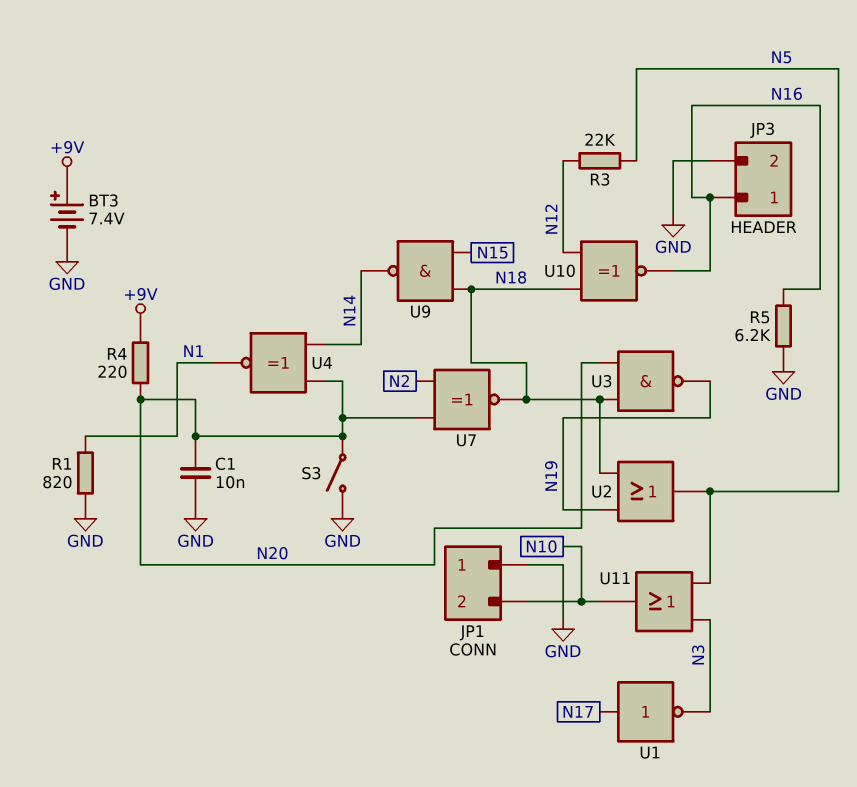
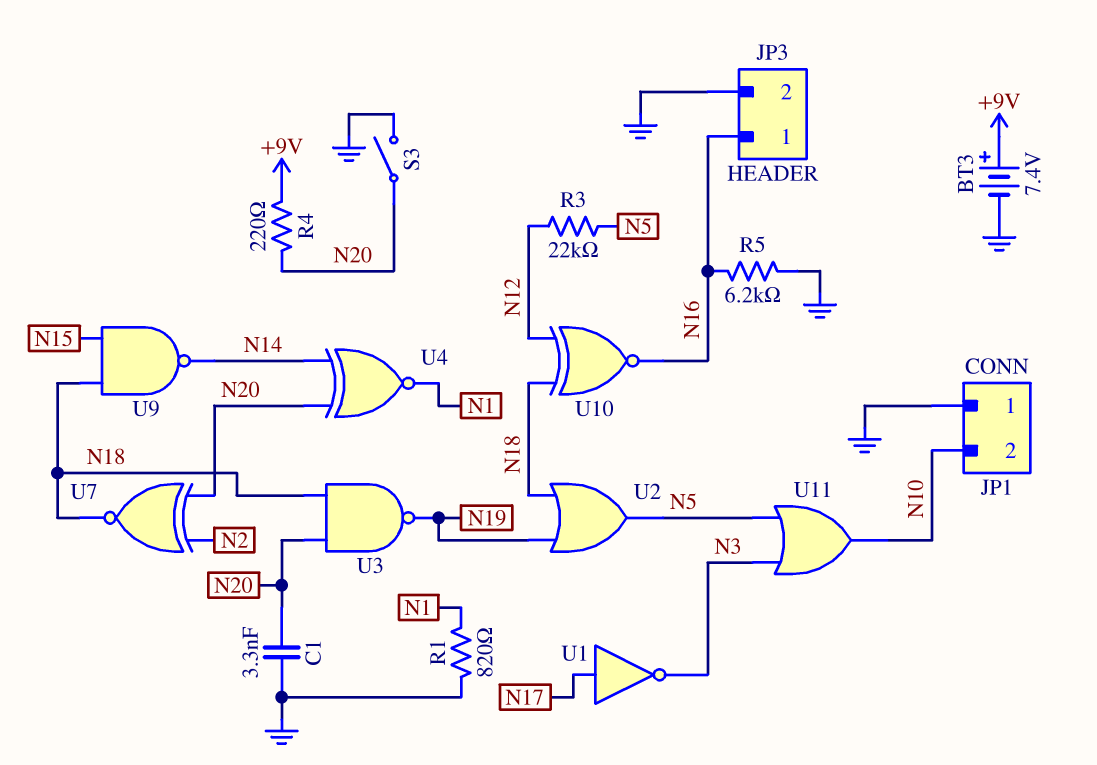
C1: 10nF (GND, N20) -> 3.3nF (GND, N20)

